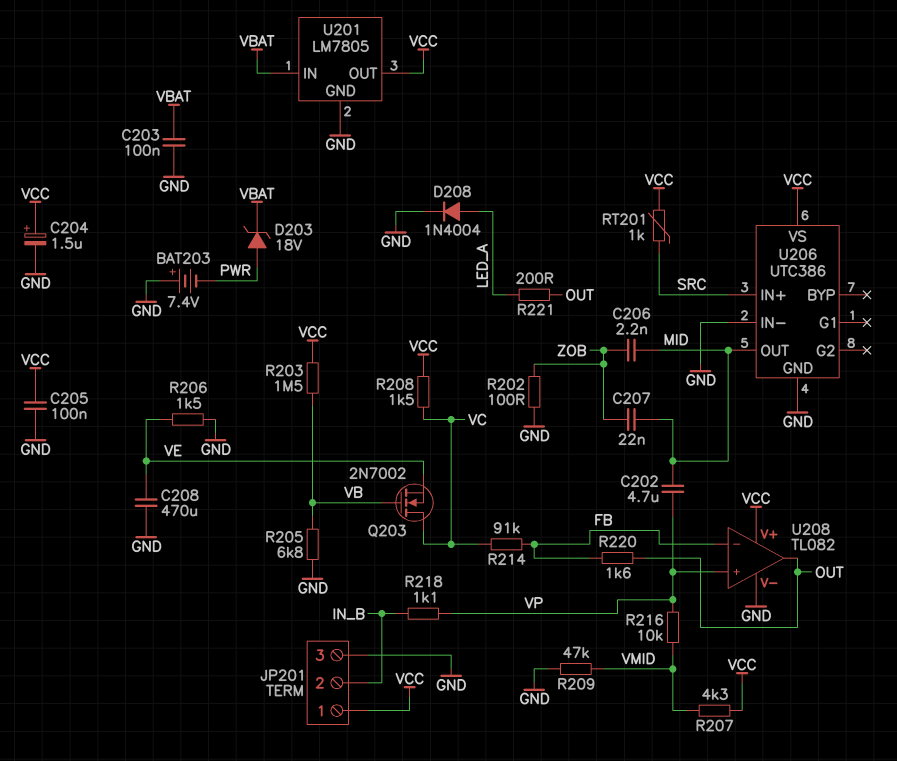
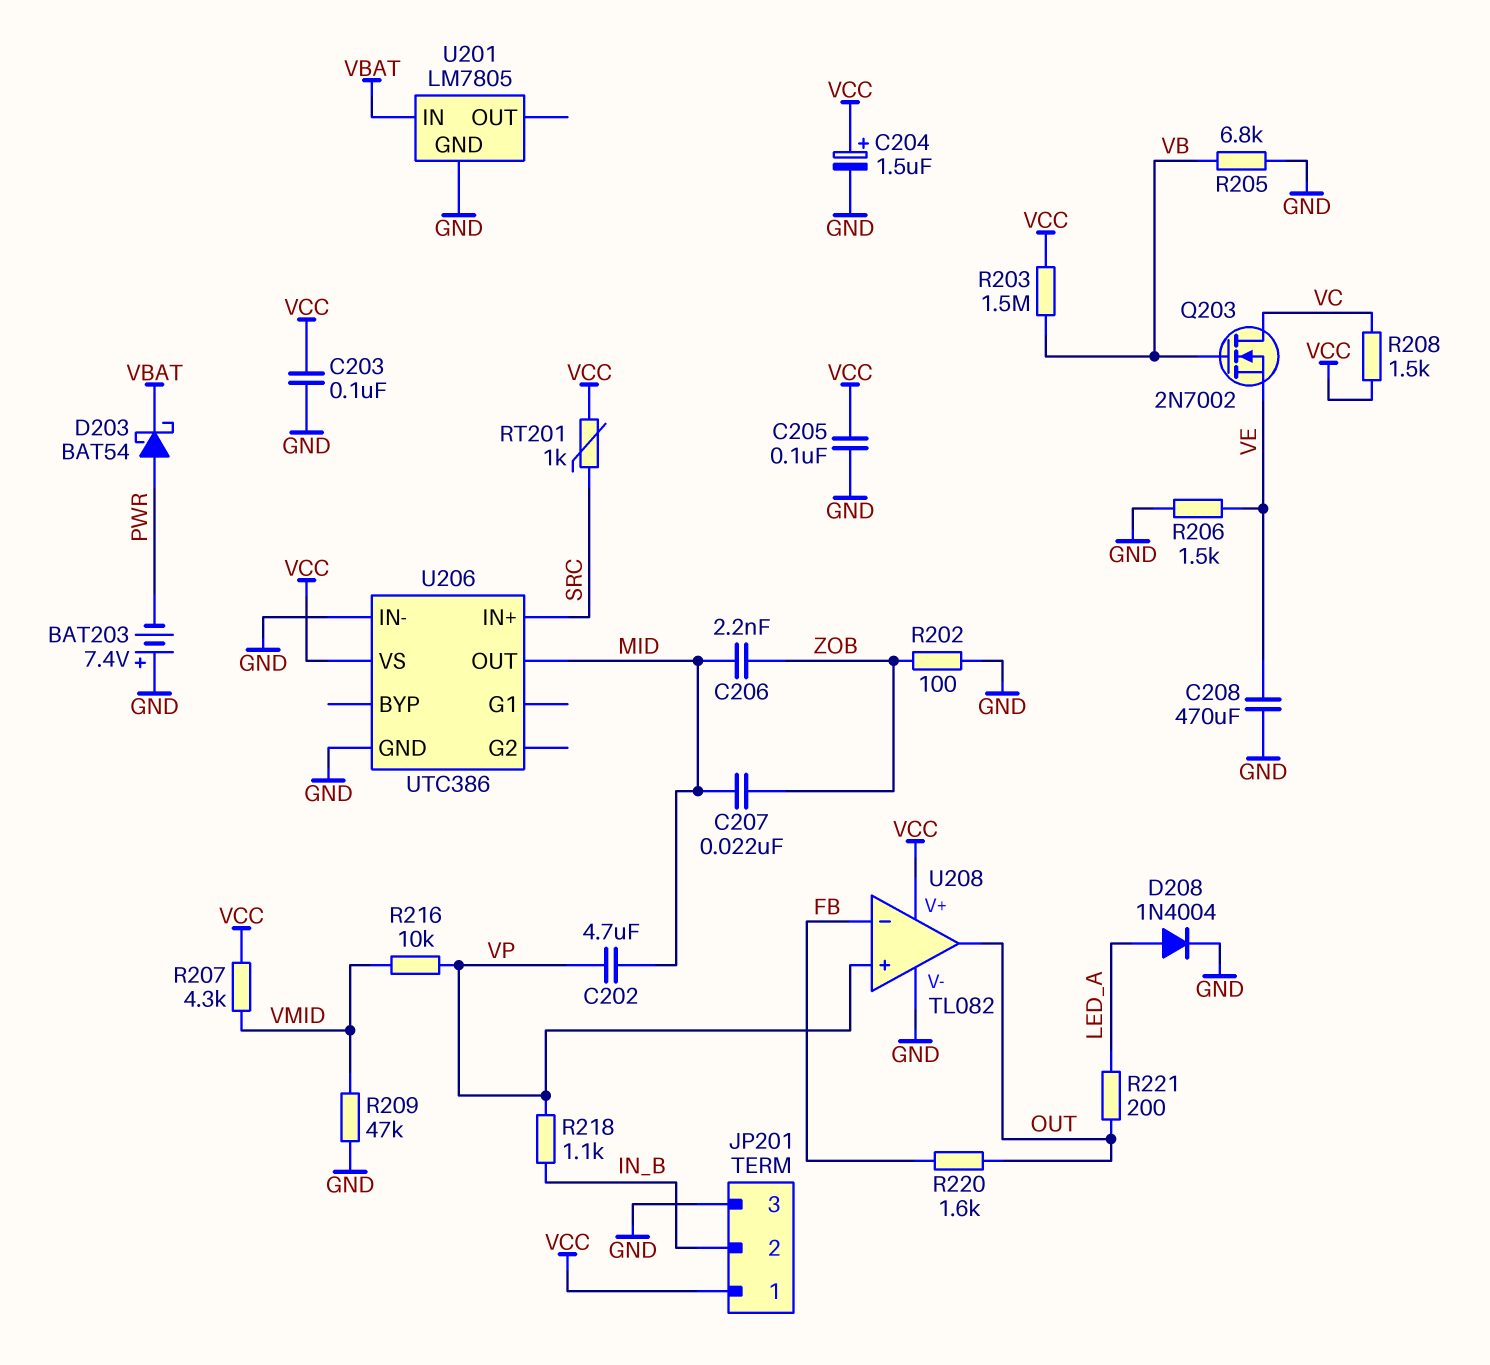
C203: 100nF (GND, VBAT) -> 100nF (GND, VCC)
D203: zener 18V (A PWR, K VBAT) -> schottky BAT54 (A PWR, K VBAT)
R214: 91k (FB, VC) -> none
U201 pin OUT: VCC -> none

